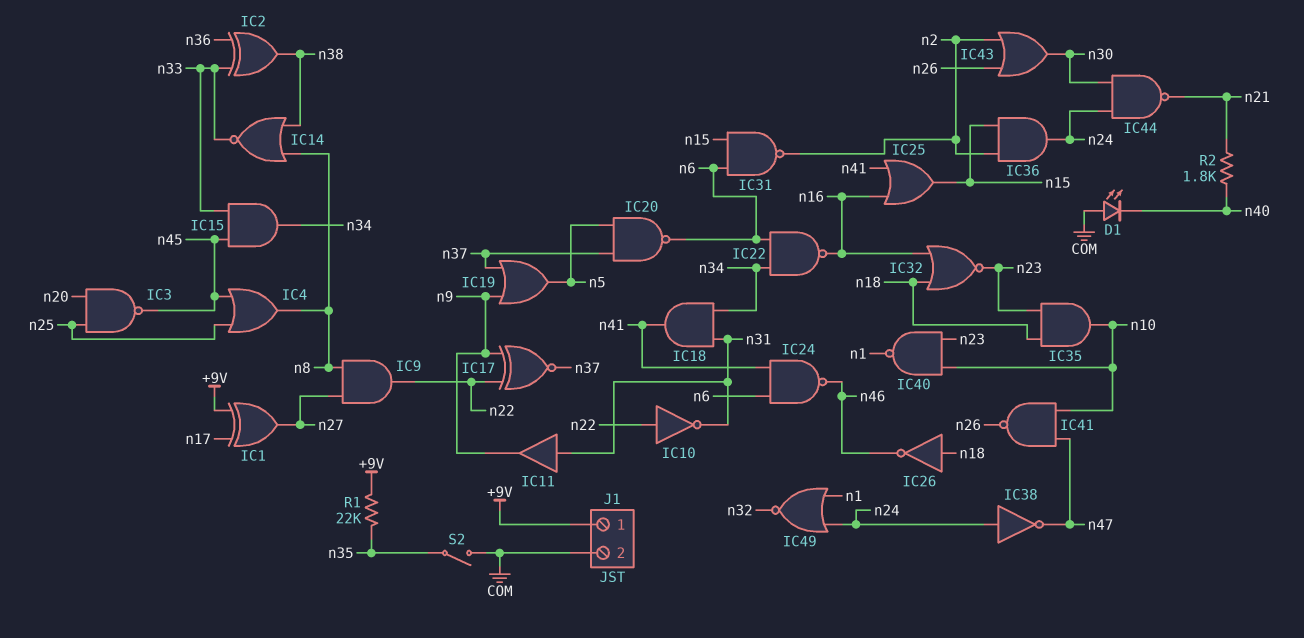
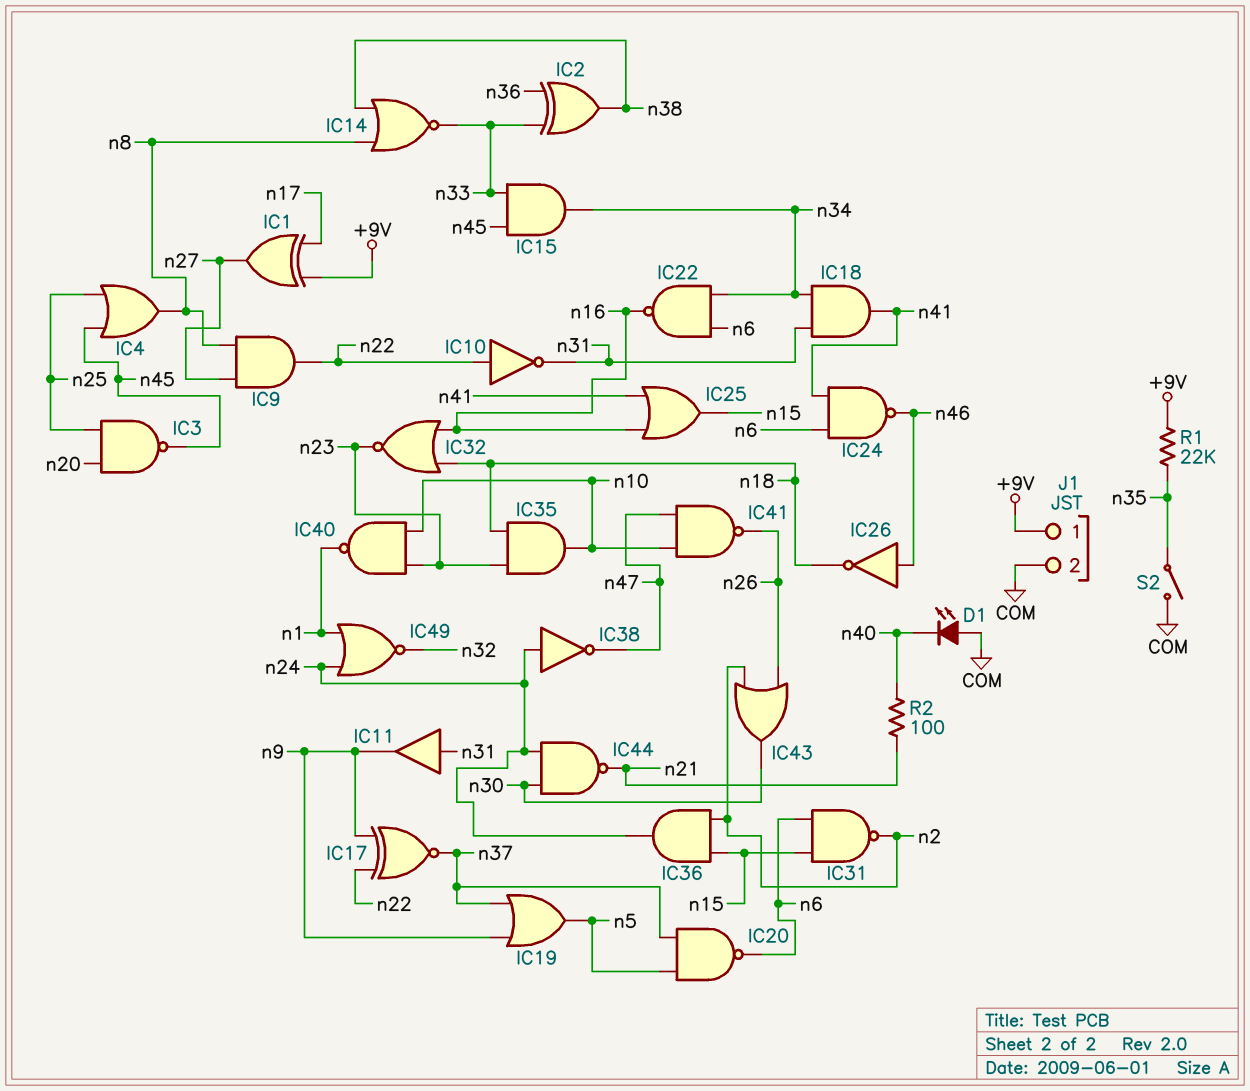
IC26: NOT (in n18, out n46) -> NOT (in n46, out n18)
R2: 1.8k (n21, n40) -> 100 (n21, n40)

